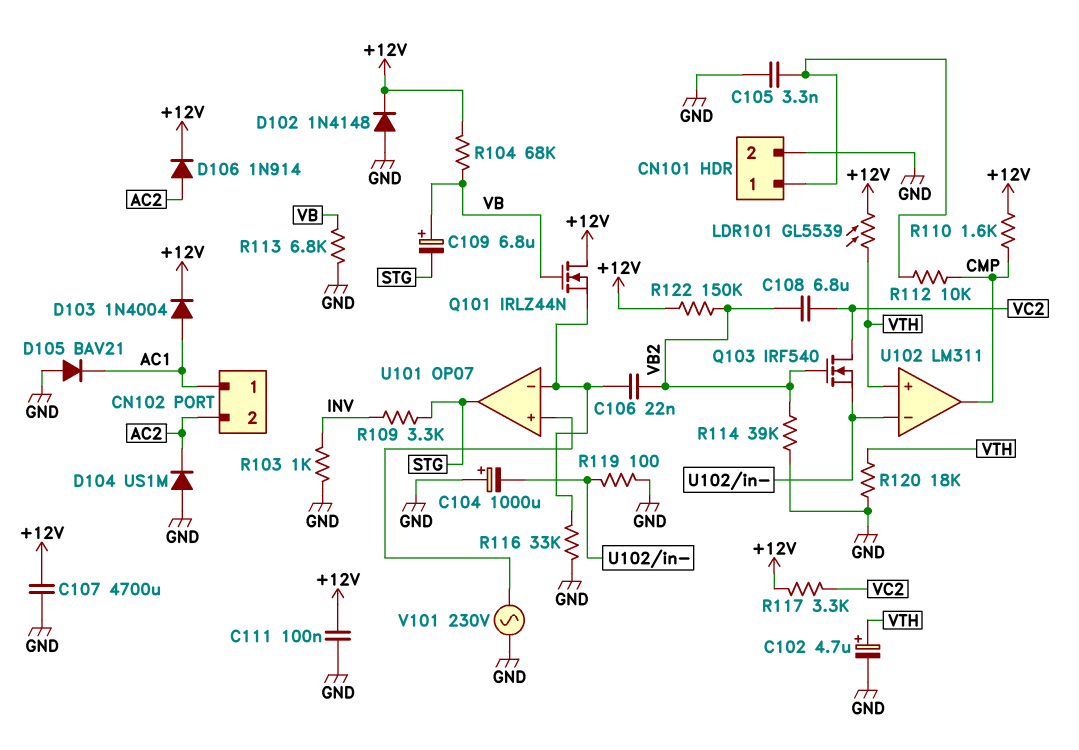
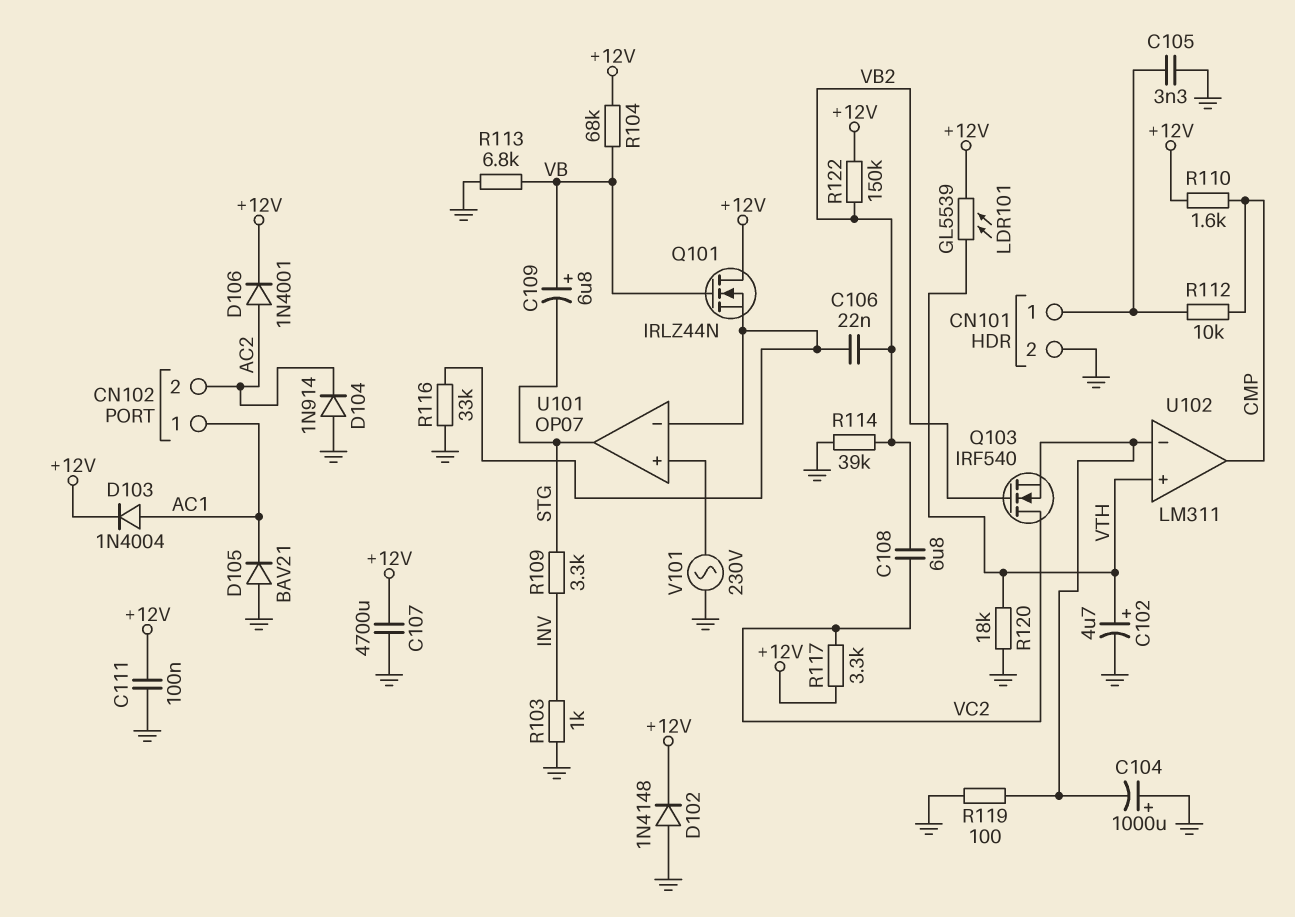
D104: diode US1M (A GND, K AC2) -> diode 1N914 (A GND, K AC2)
D106: diode 1N914 (A AC2, K +12V) -> diode 1N4001 (A AC2, K +12V)

